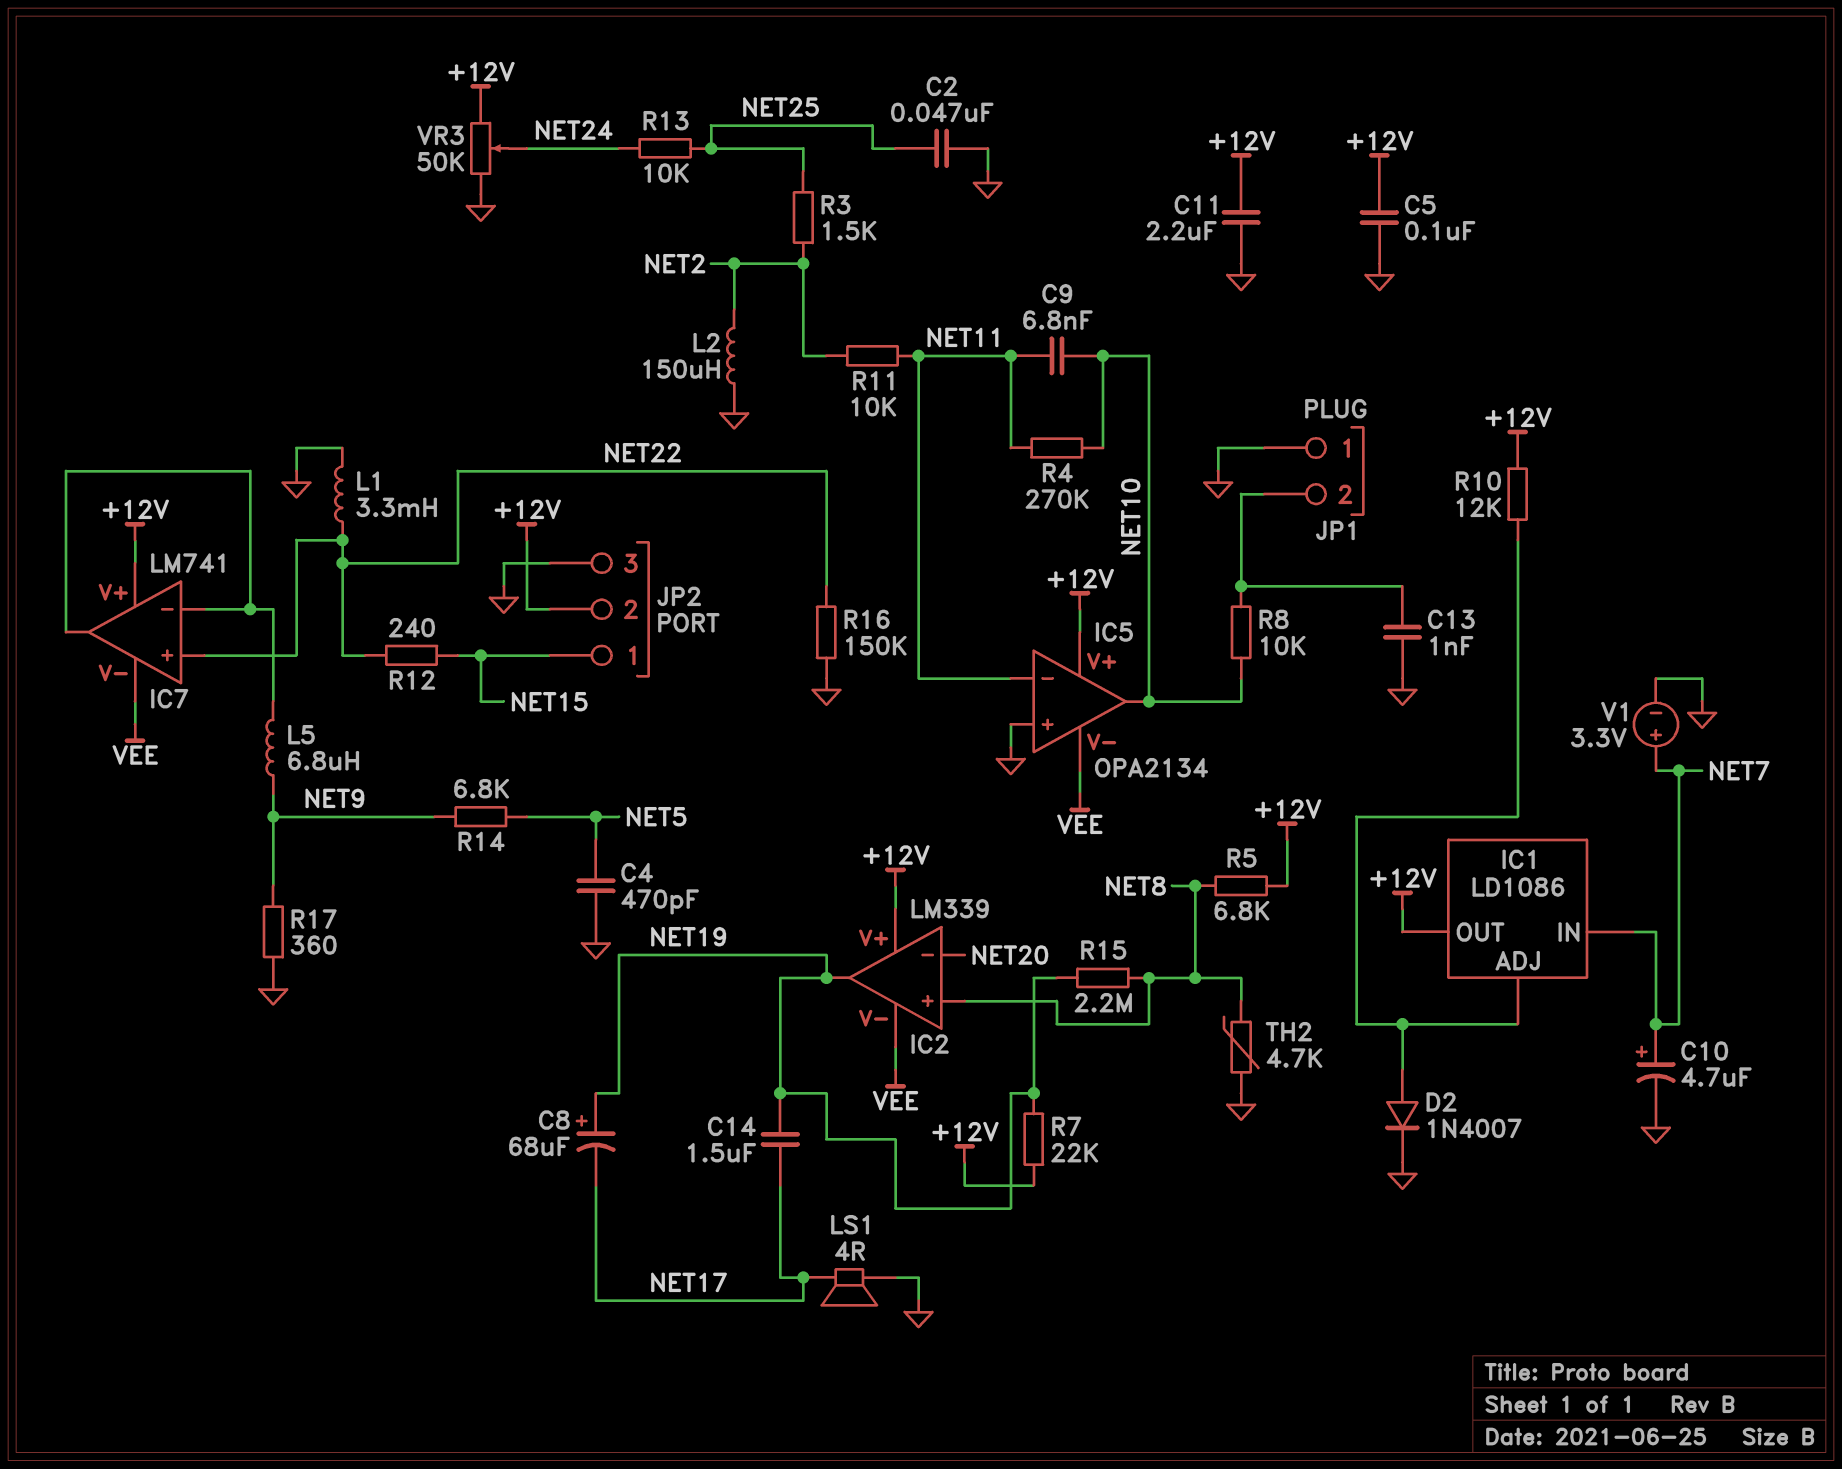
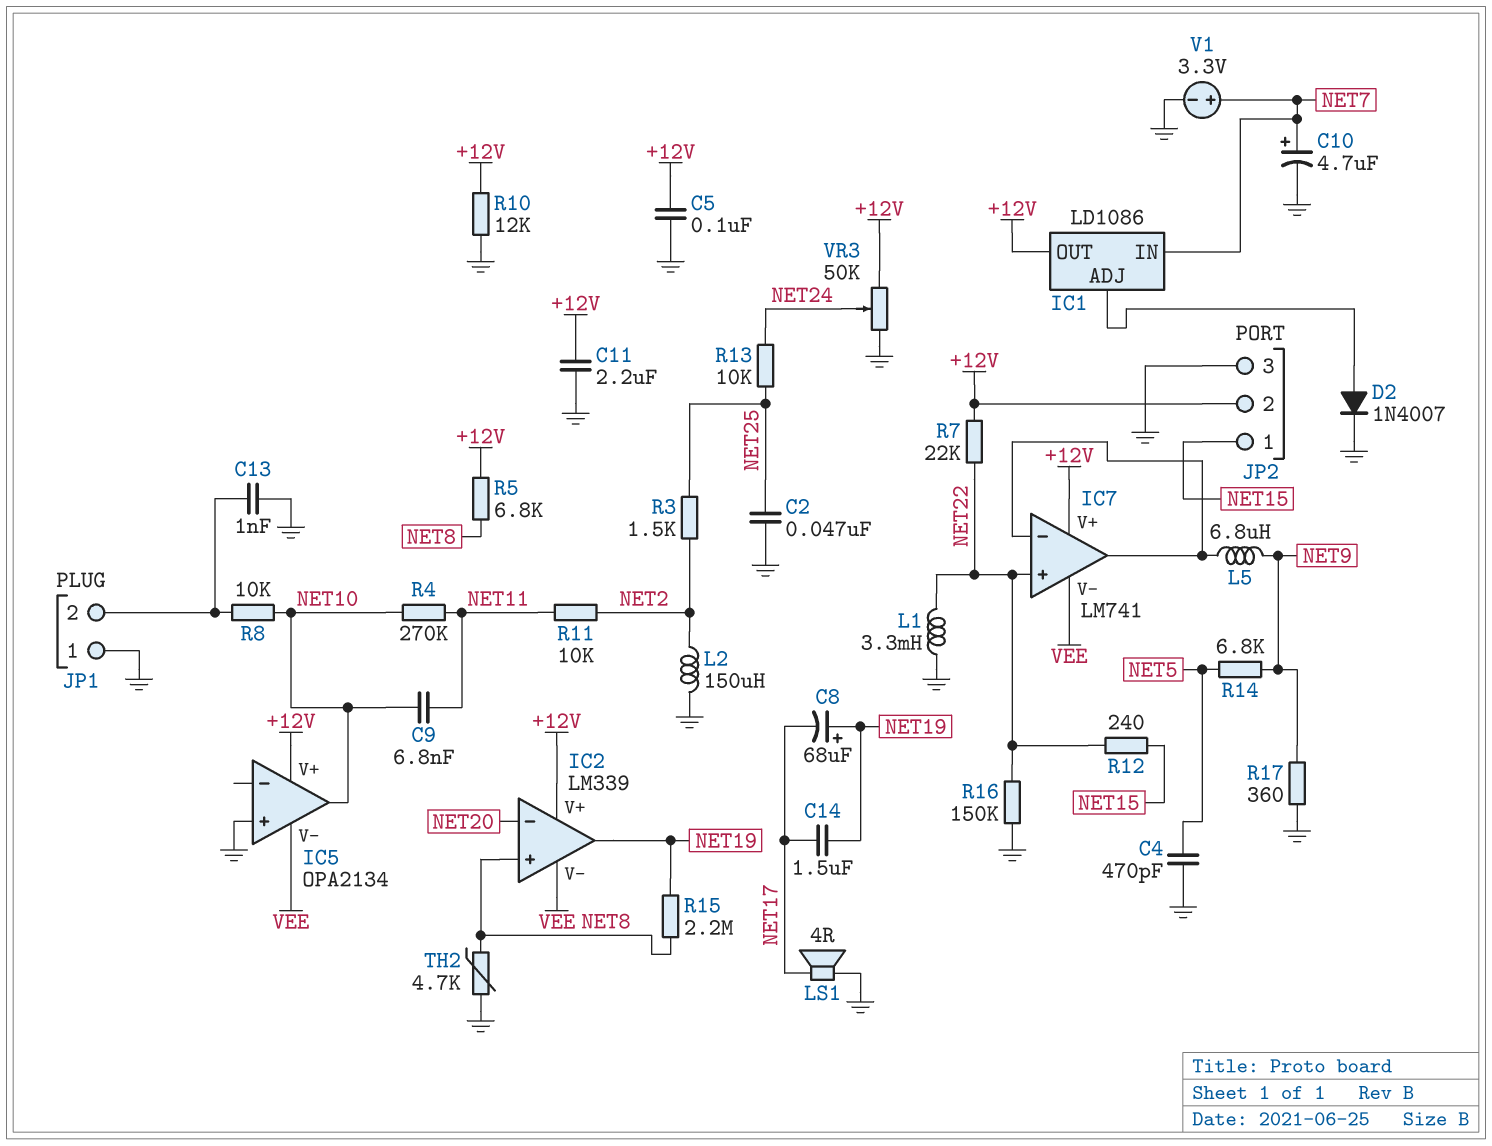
IC5 pin in-: NET11 -> none
R7: 22k (+12V, NET19) -> 22k (+12V, NET22)
R10: 12k (+12V, IC1/ADJ) -> 12k (+12V, GND)

